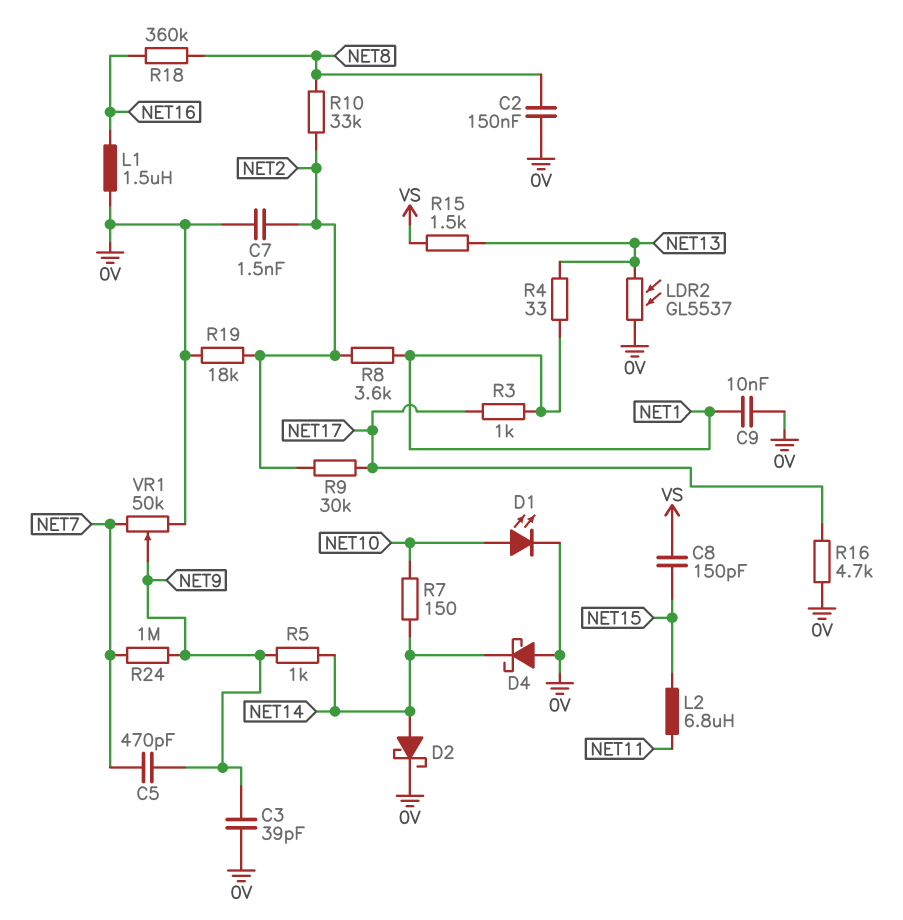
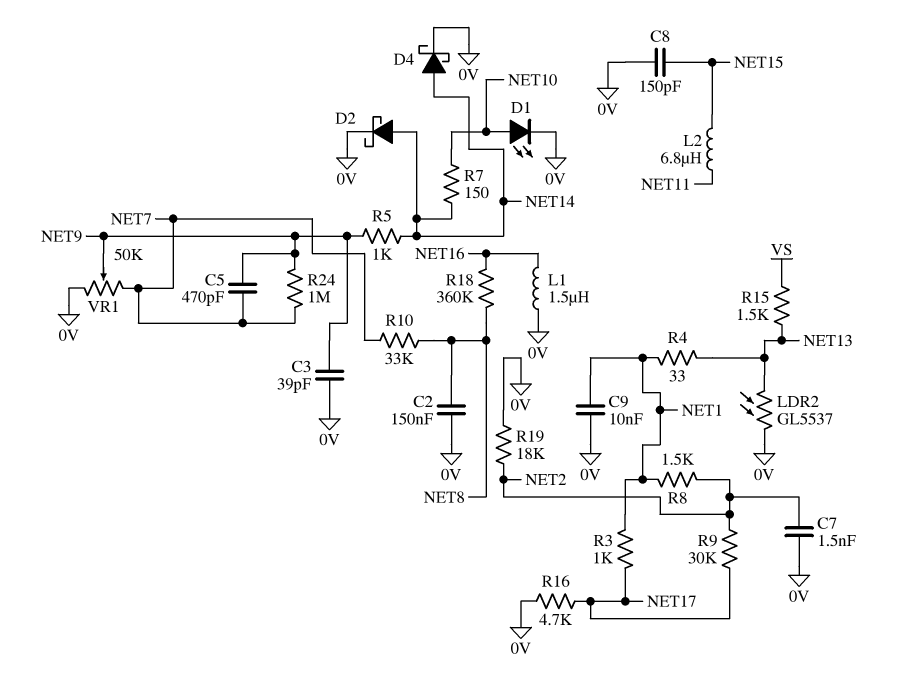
C8: 150pF (NET15, VS) -> 150pF (0V, NET15)
D4: schottky (A 0V, K NET14) -> schottky (A NET14, K 0V)
R8: 3.6k (NET1, NET2) -> 1.5k (NET1, NET2)
R10: 33k (NET2, NET8) -> 33k (NET7, NET8)

